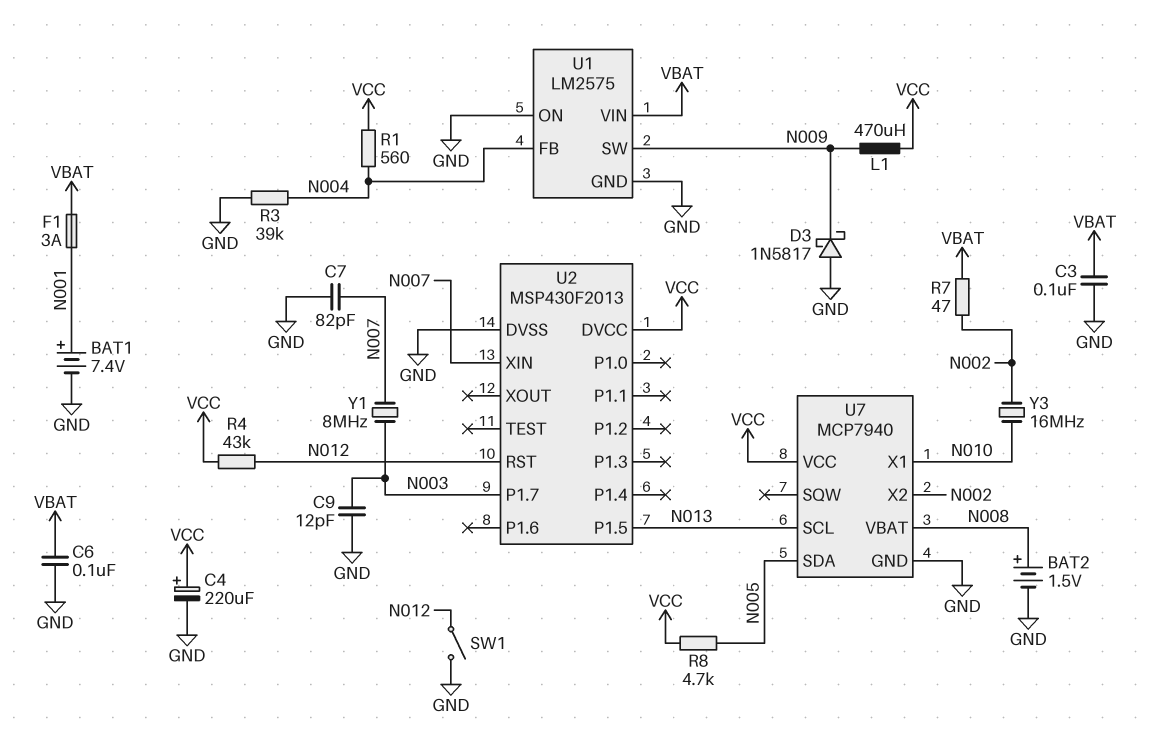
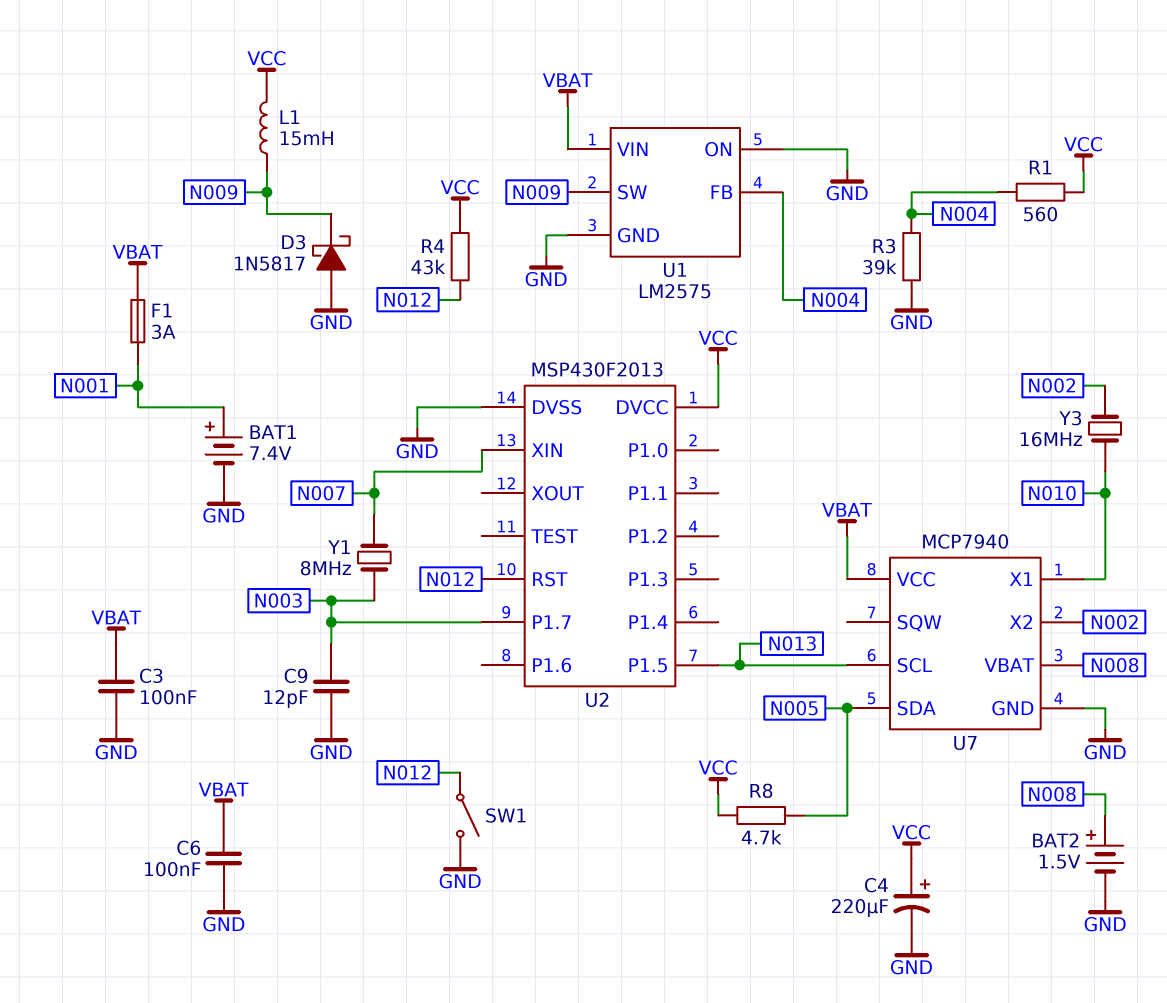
C7: 82pF (GND, N007) -> none
L1: 470uH (N009, VCC) -> 15mH (N009, VCC)
R7: 47 (N002, VBAT) -> none
U7 pin VCC: VCC -> VBAT

